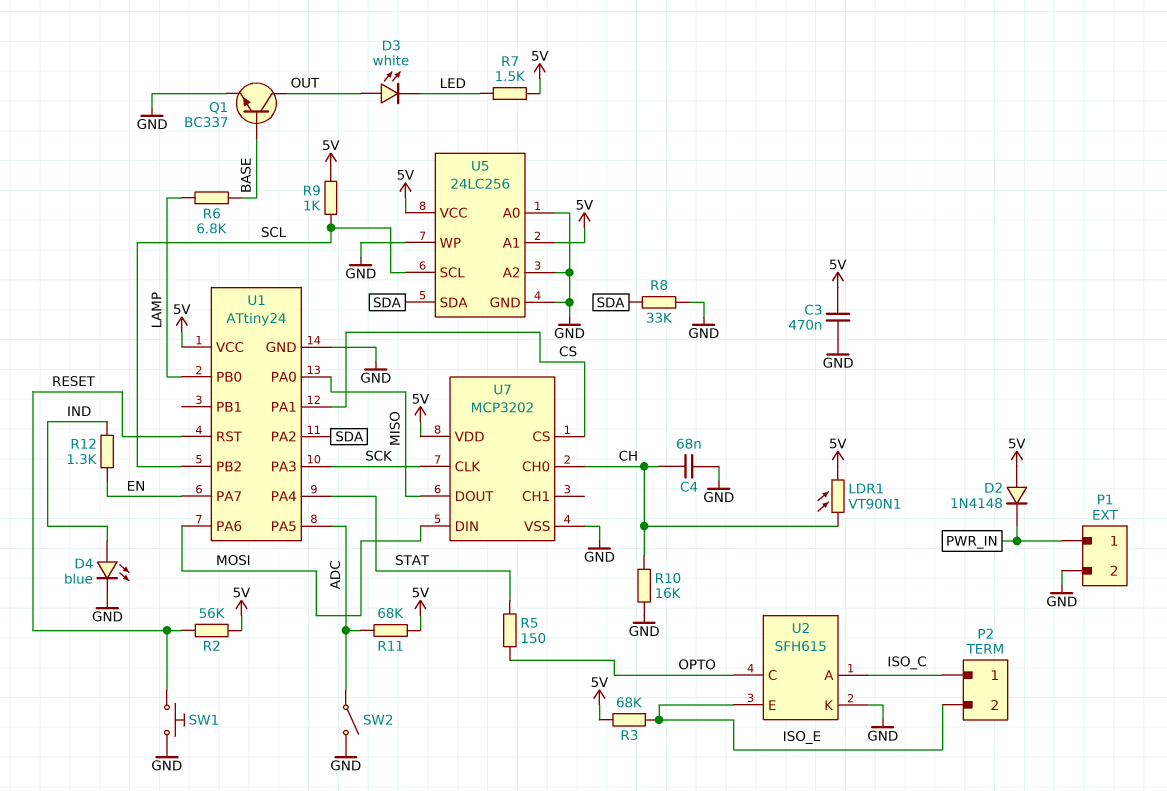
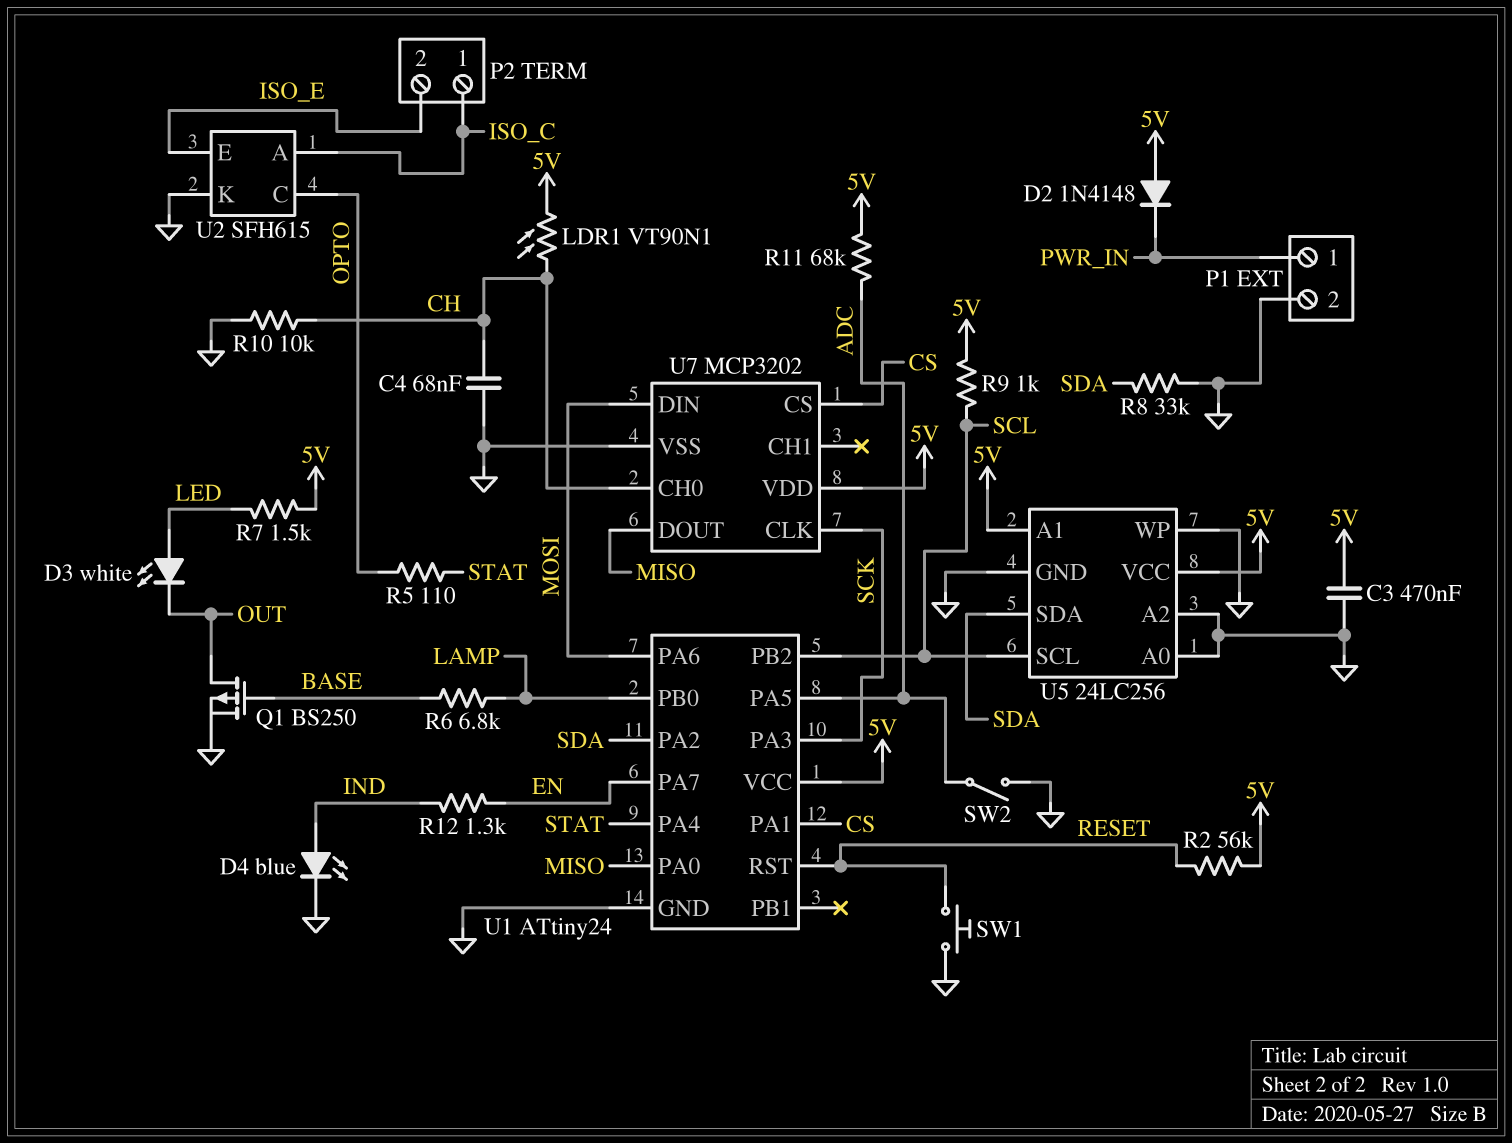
D3: LED white (A OUT, K LED) -> LED white (A LED, K OUT)
Q1: NPN BC337 (B BASE, C OUT, E GND) -> PMOS BS250 (G BASE, D OUT, S GND)
R3: 68k (5V, ISO_E) -> none
R5: 150 (OPTO, STAT) -> 110 (OPTO, STAT)
R10: 16k (CH, GND) -> 10k (CH, GND)

